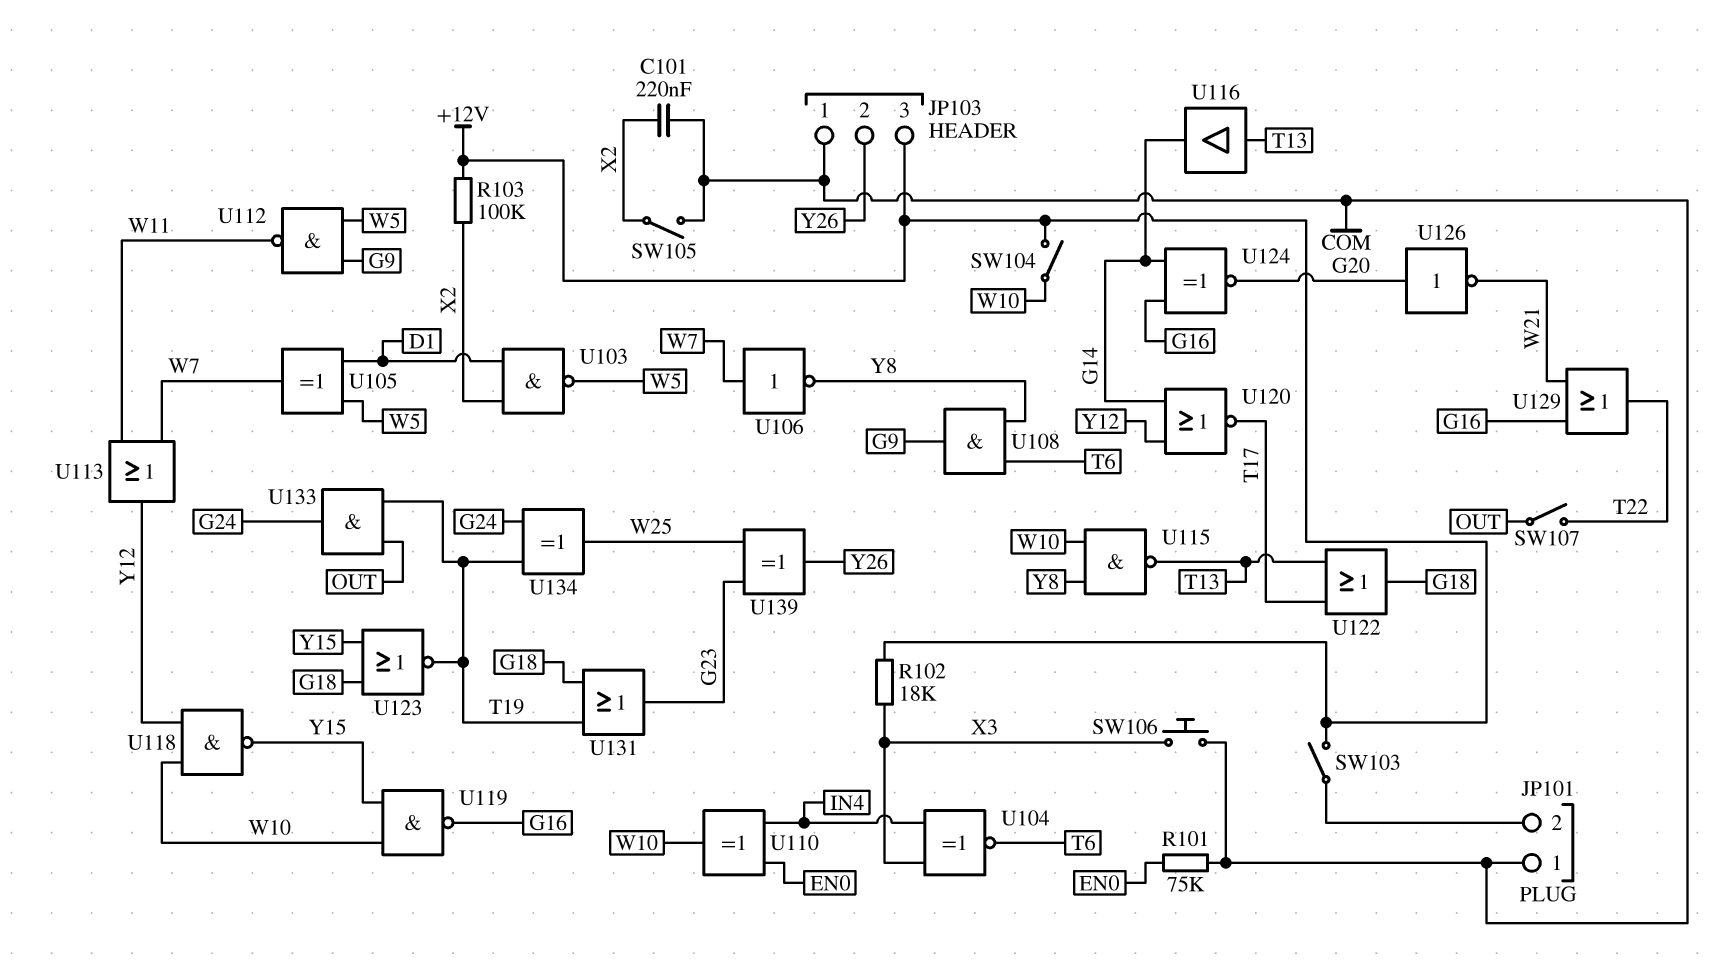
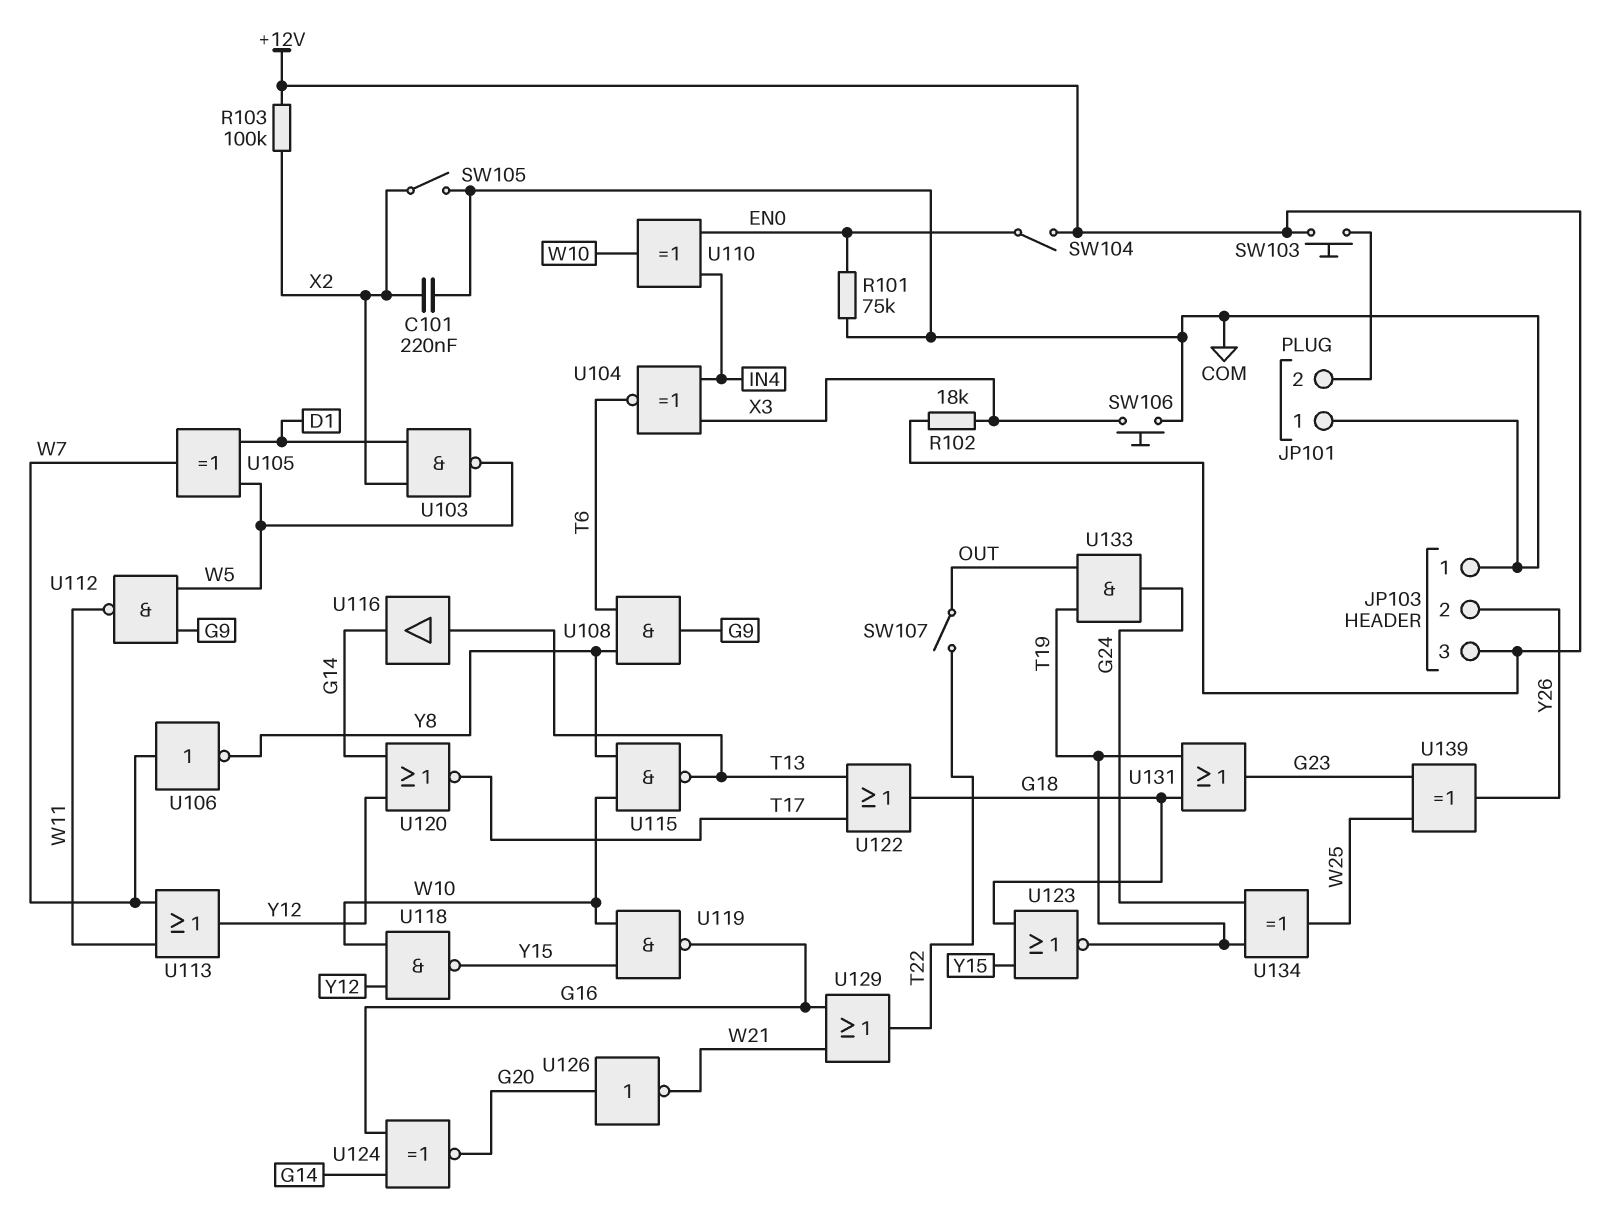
SW103: switch (+12V, JP101/2) -> button (+12V, JP101/2)
SW104: switch (+12V, W10) -> switch (+12V, EN0)

